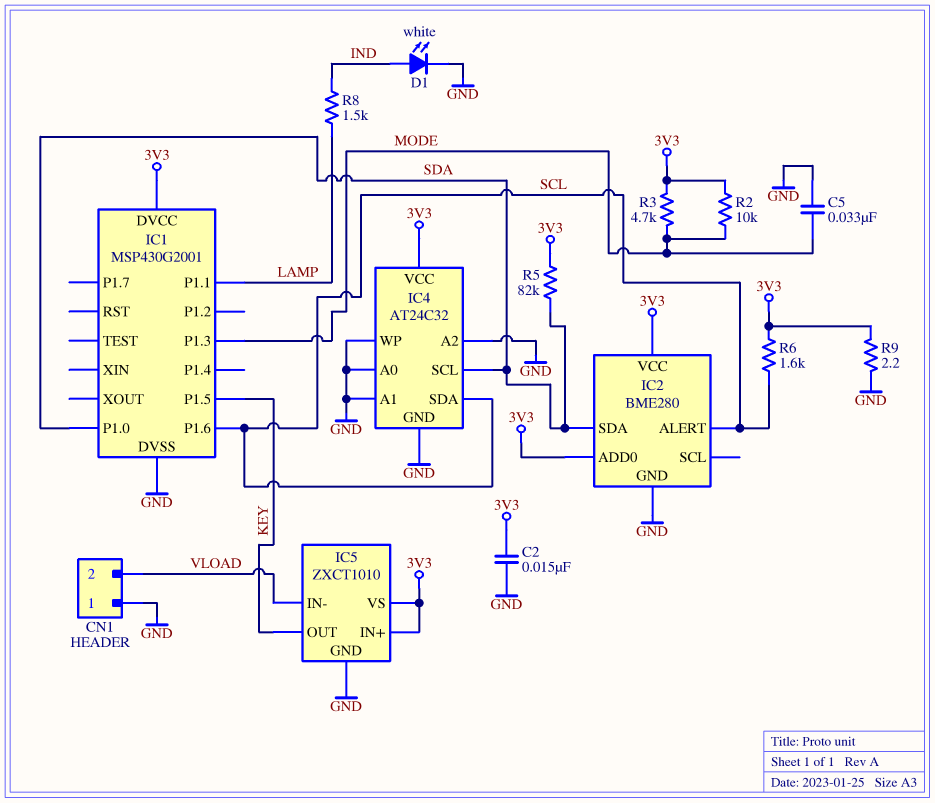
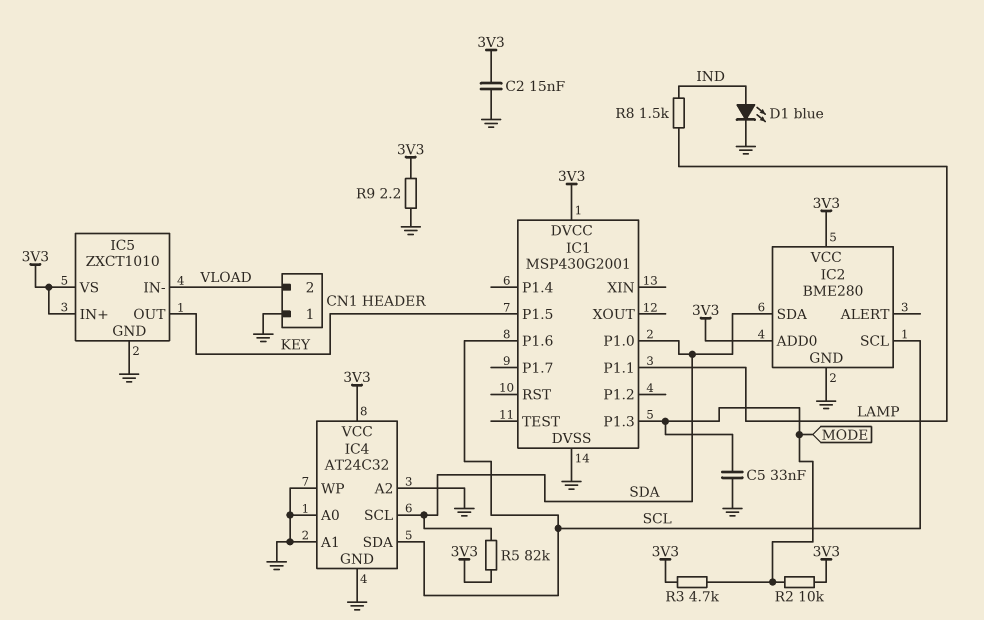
D1: LED white (A IND, K GND) -> LED blue (A IND, K GND)
IC2 pin ALERT: SCL -> none
IC2 pin SCL: none -> SCL
R6: 1.6k (3V3, SCL) -> none

